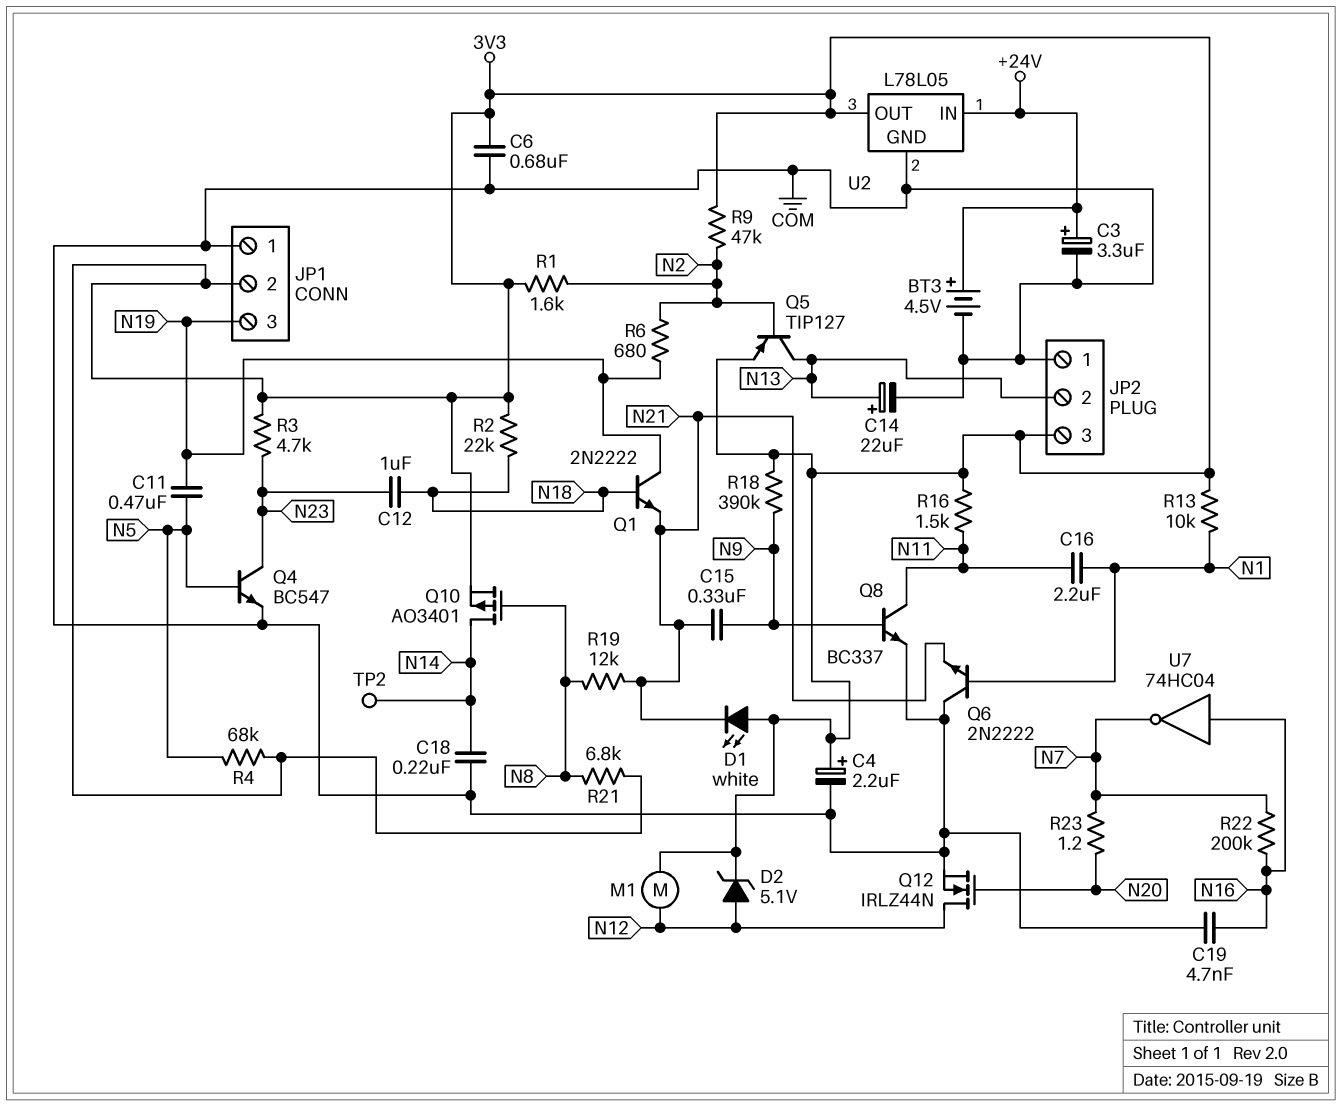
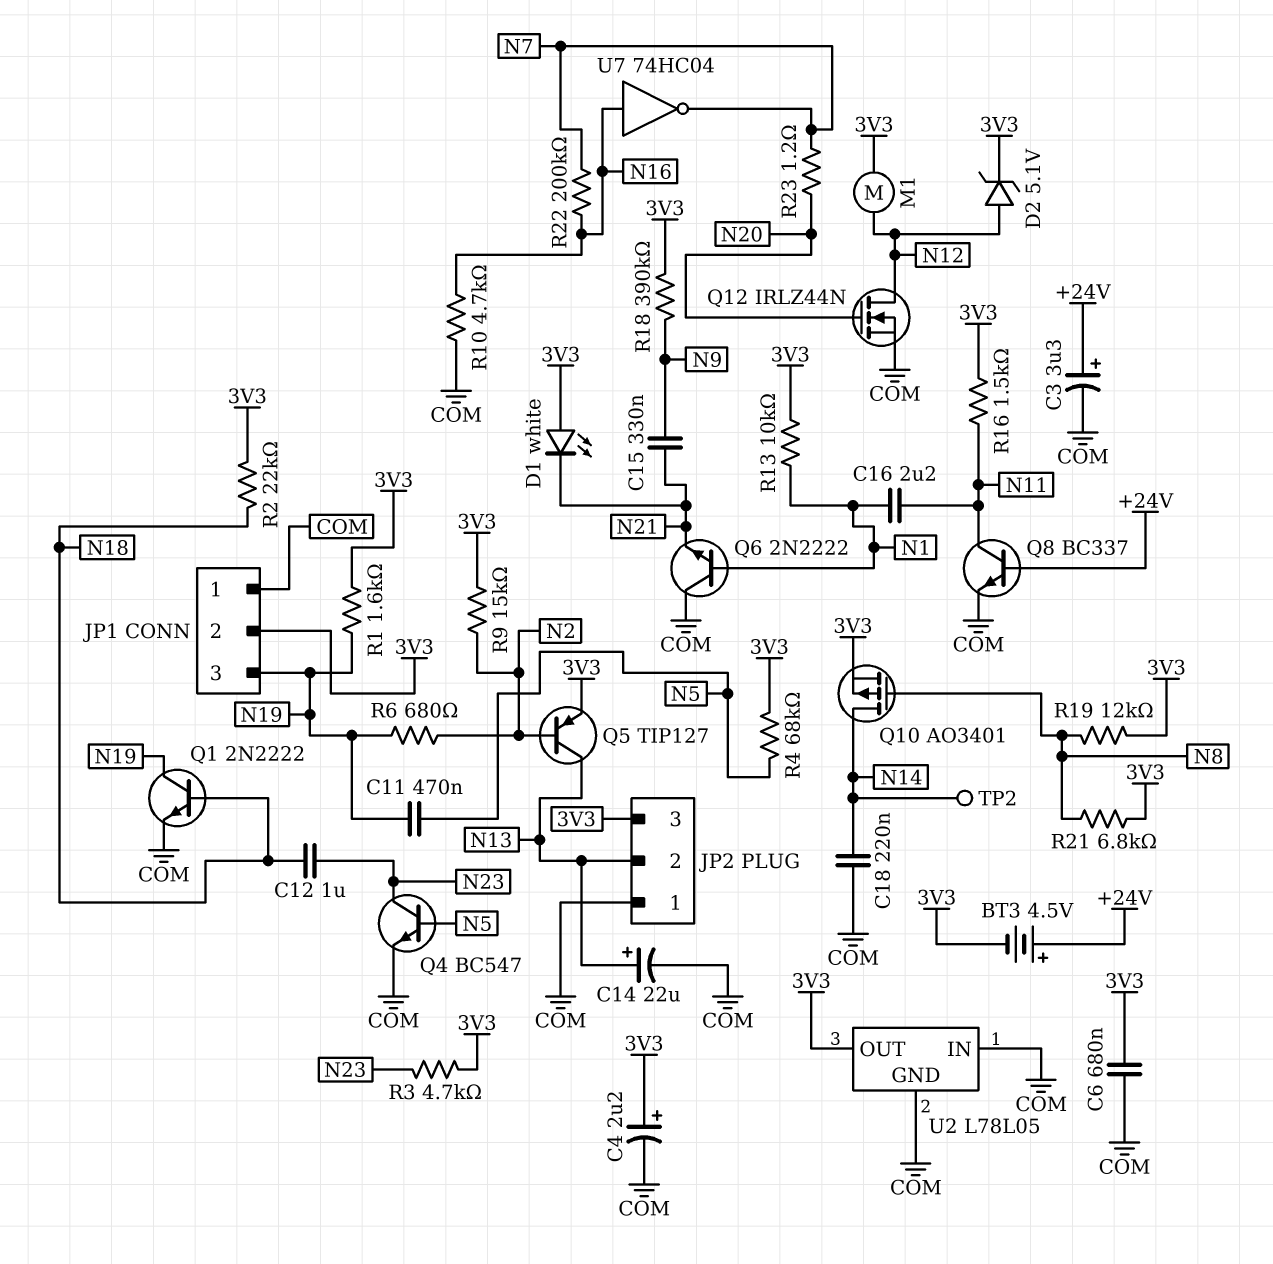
BT3: 4.5V (plus +24V, minus COM) -> 4.5V (plus +24V, minus 3V3)
C19: 4.7nF (COM, N16) -> none
Q1: NPN 2N2222 (B N18, C N19, E N21) -> NPN 2N2222 (B N18, C N19, E COM)
Q8: NPN BC337 (B N9, C N11, E COM) -> NPN BC337 (B +24V, C N11, E COM)
R1: 1.6k (3V3, N2) -> 1.6k (3V3, N19)
R9: 47k (3V3, N2) -> 15k (3V3, N2)
R10: none -> 4.7k (COM, N16)
R19: 12k (N8, N21) -> 12k (3V3, N8)
U2 pin IN: +24V -> COM

